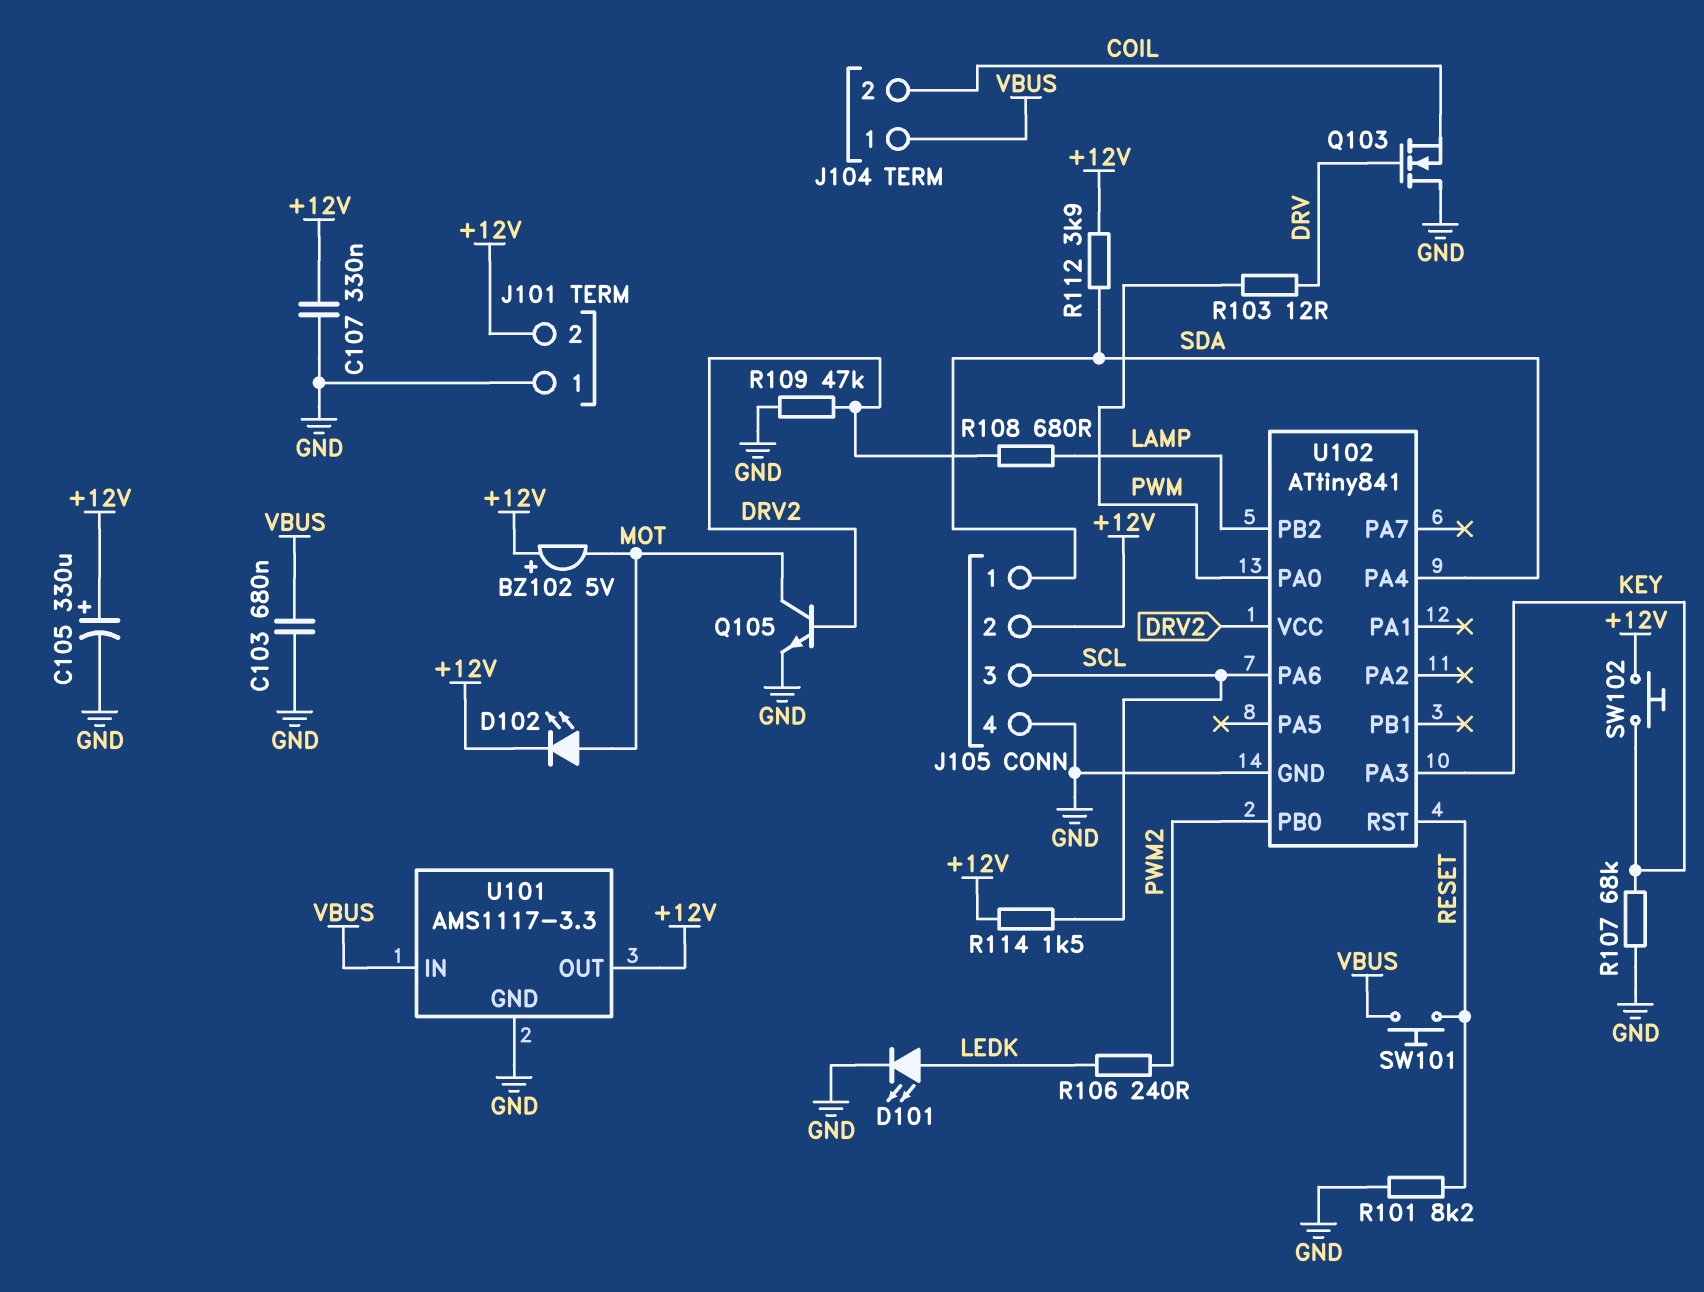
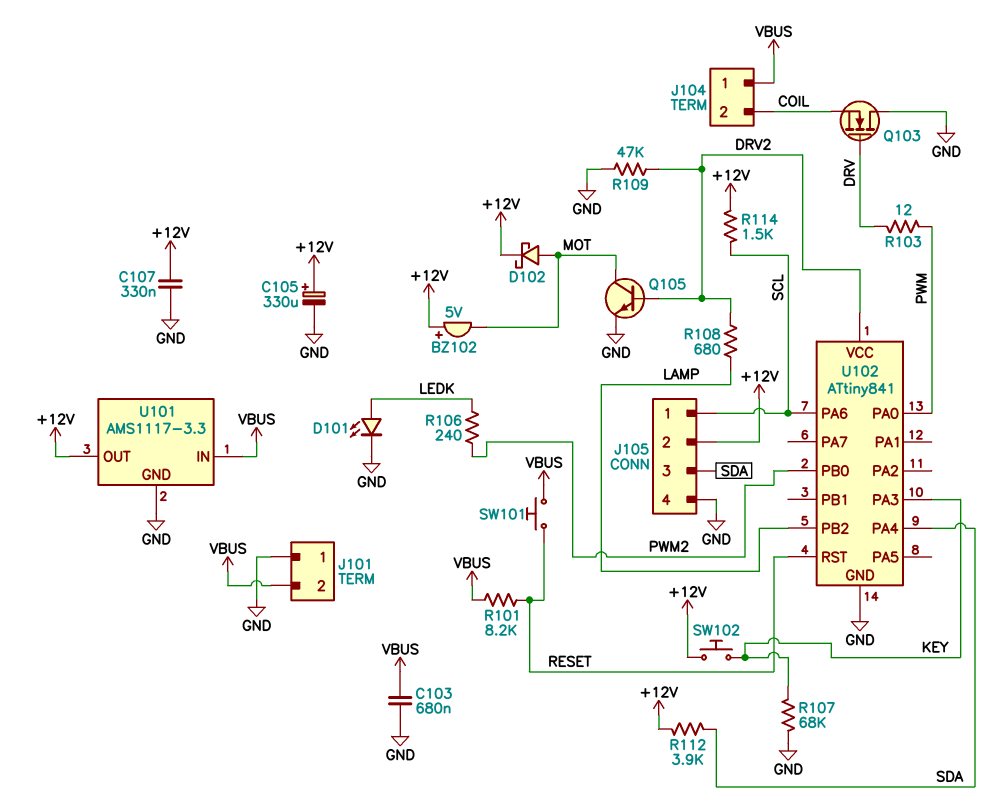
D102: LED (A MOT, K +12V) -> schottky (A MOT, K +12V)
J101 pin 2: +12V -> VBUS
J105 pin 1: SDA -> SCL
J105 pin 3: SCL -> SDA
R101: 8.2k (GND, RESET) -> 8.2k (RESET, VBUS)

